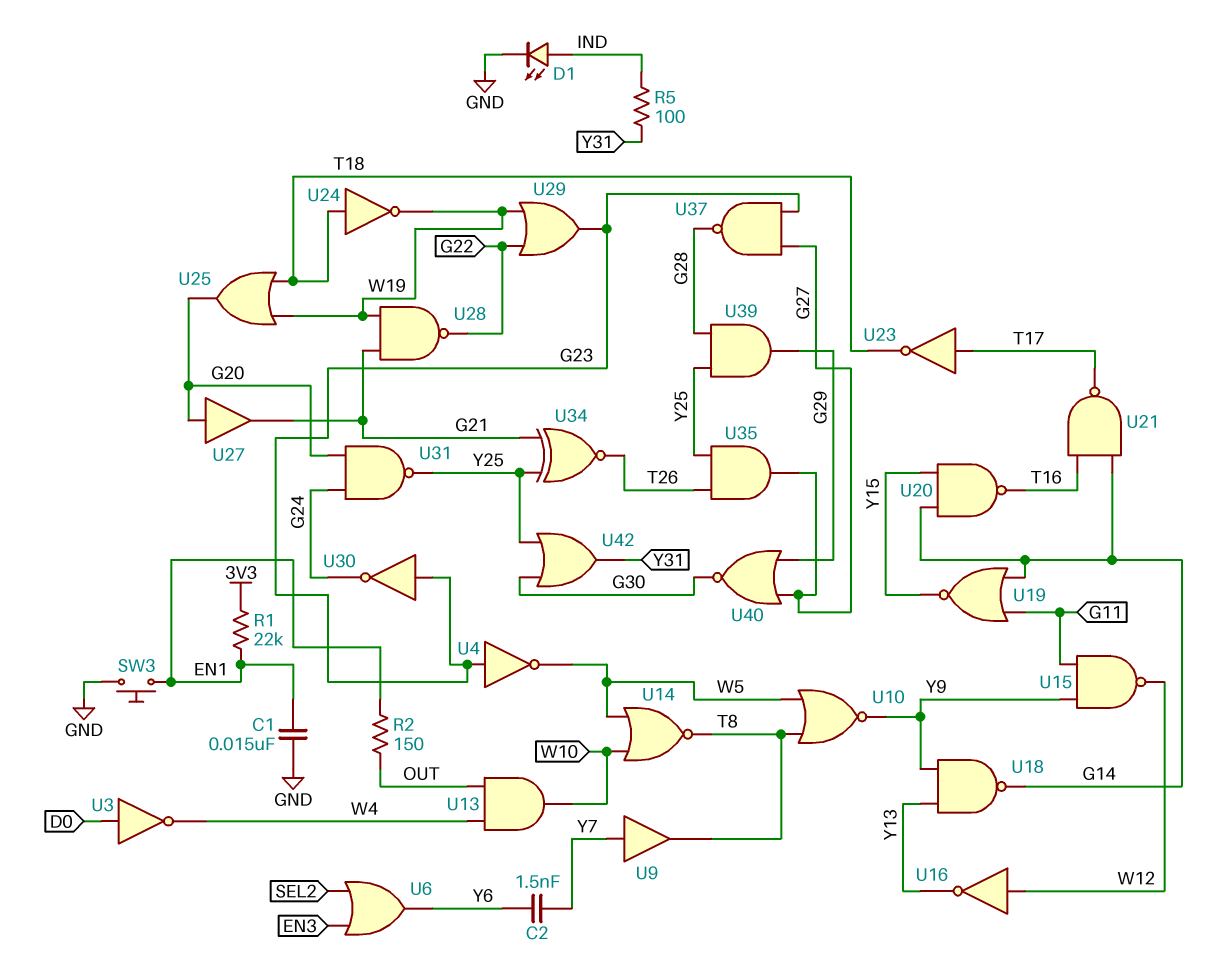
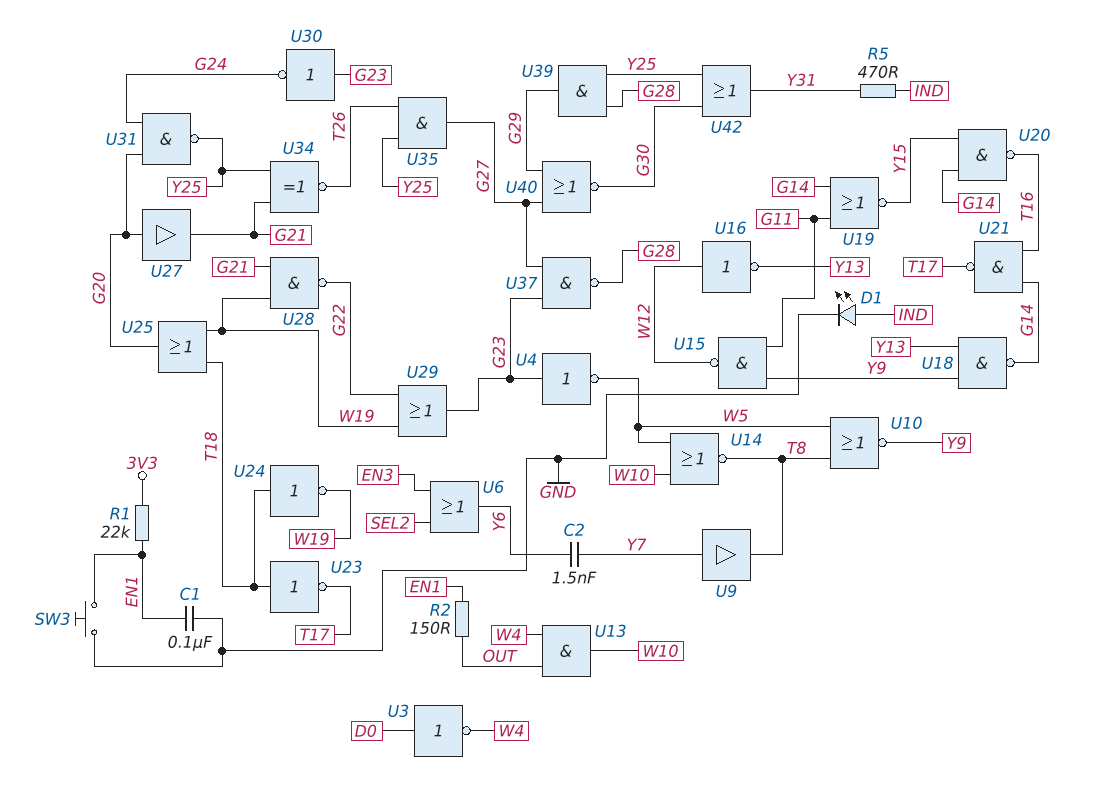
C1: 15nF (EN1, GND) -> 100nF (EN1, GND)
R5: 100 (IND, Y31) -> 470 (IND, Y31)
U23: NOT (in T17, out T18) -> NOT (in T18, out T17)

